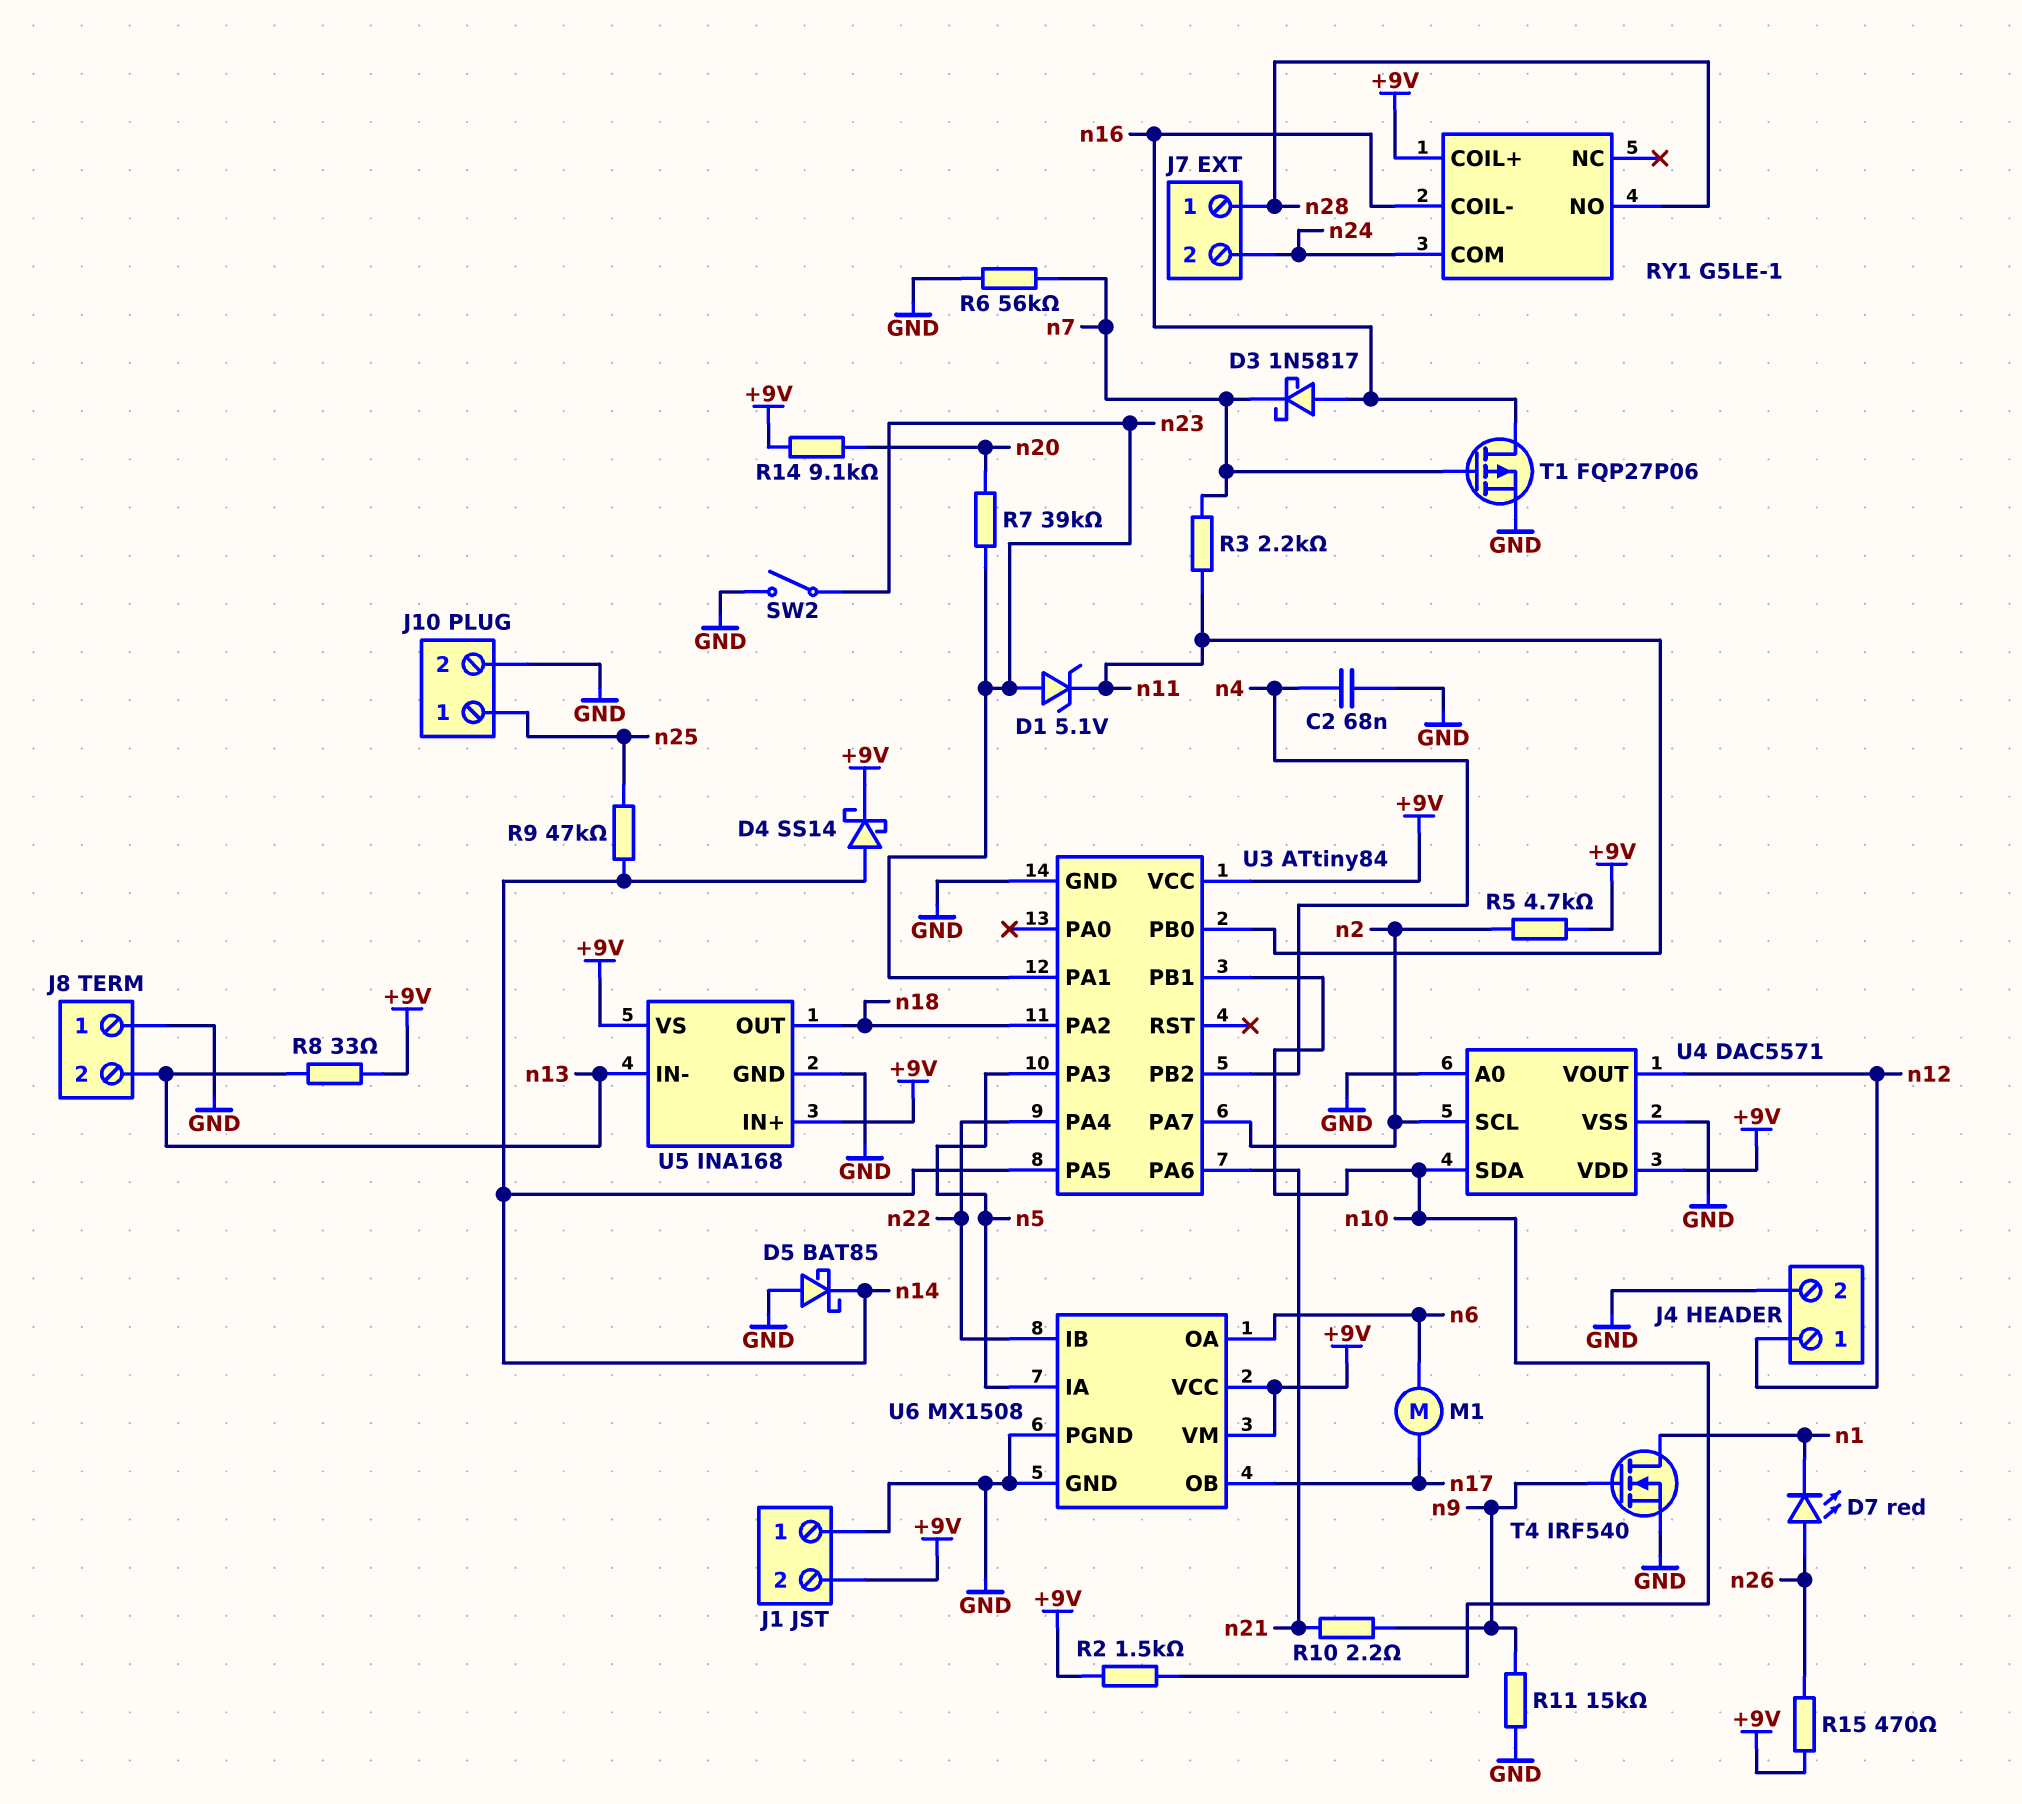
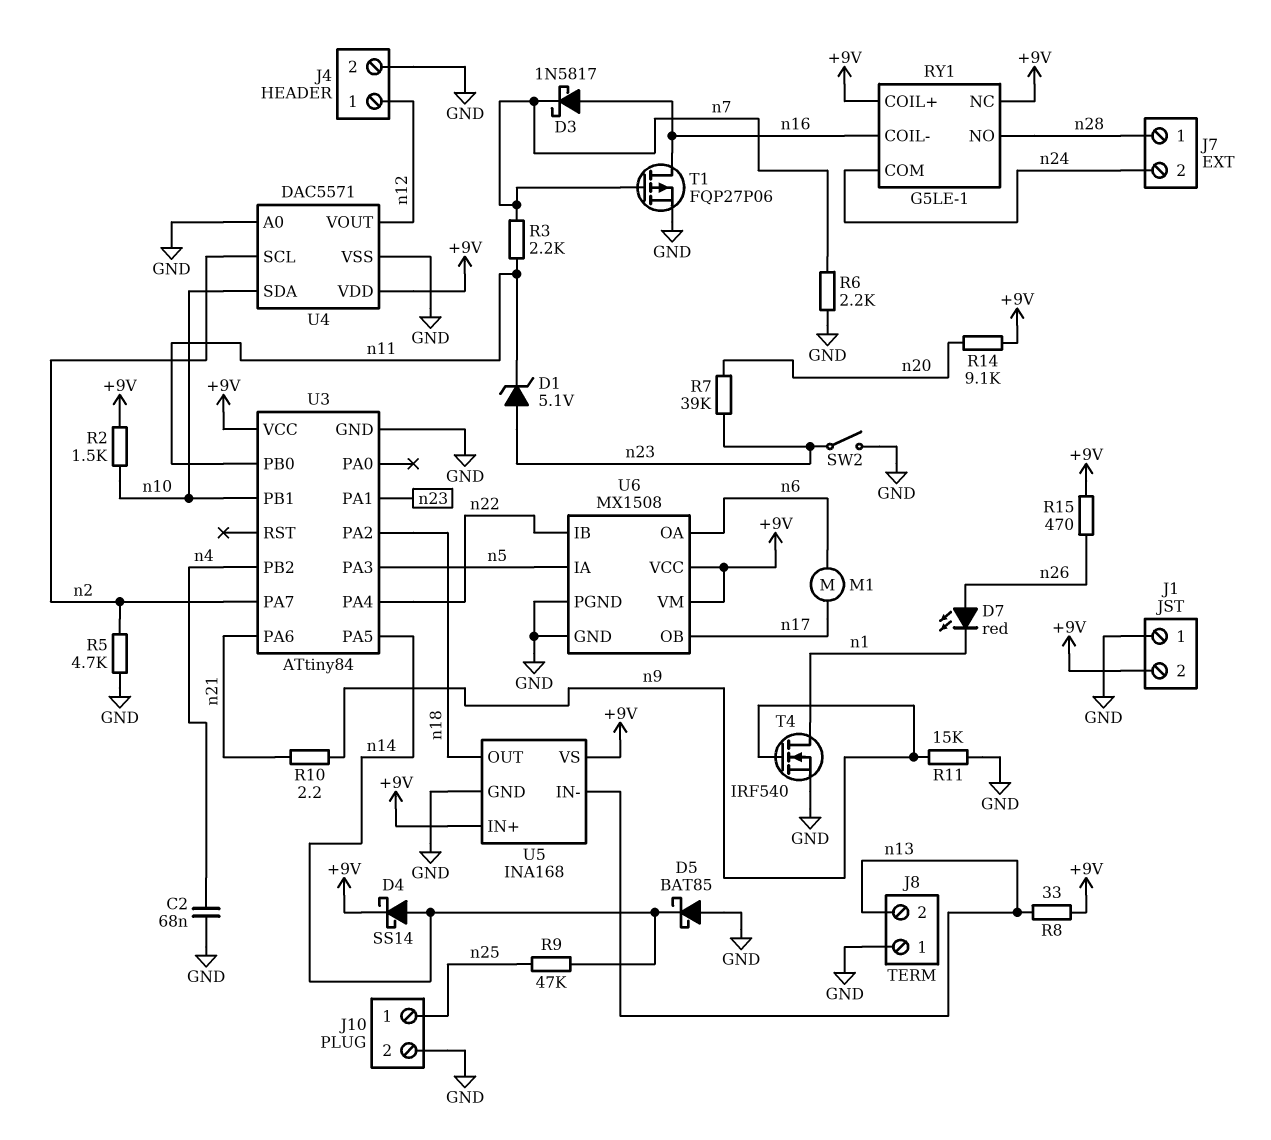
R5: 4.7k (+9V, n2) -> 4.7k (GND, n2)
R6: 56k (GND, n7) -> 2.2k (GND, n7)
RY1 pin NC: none -> +9V

